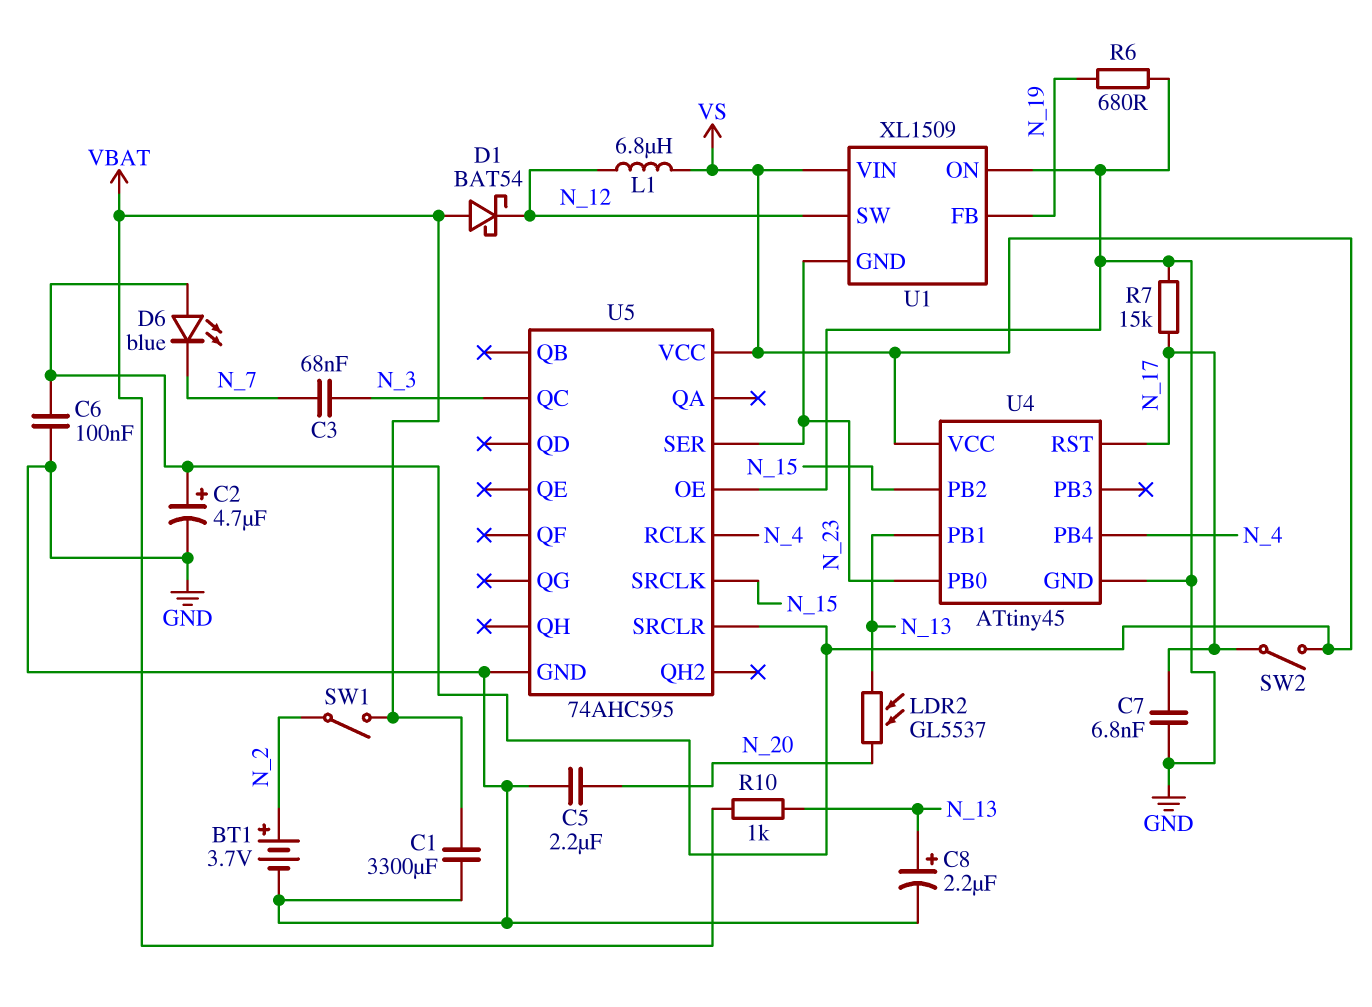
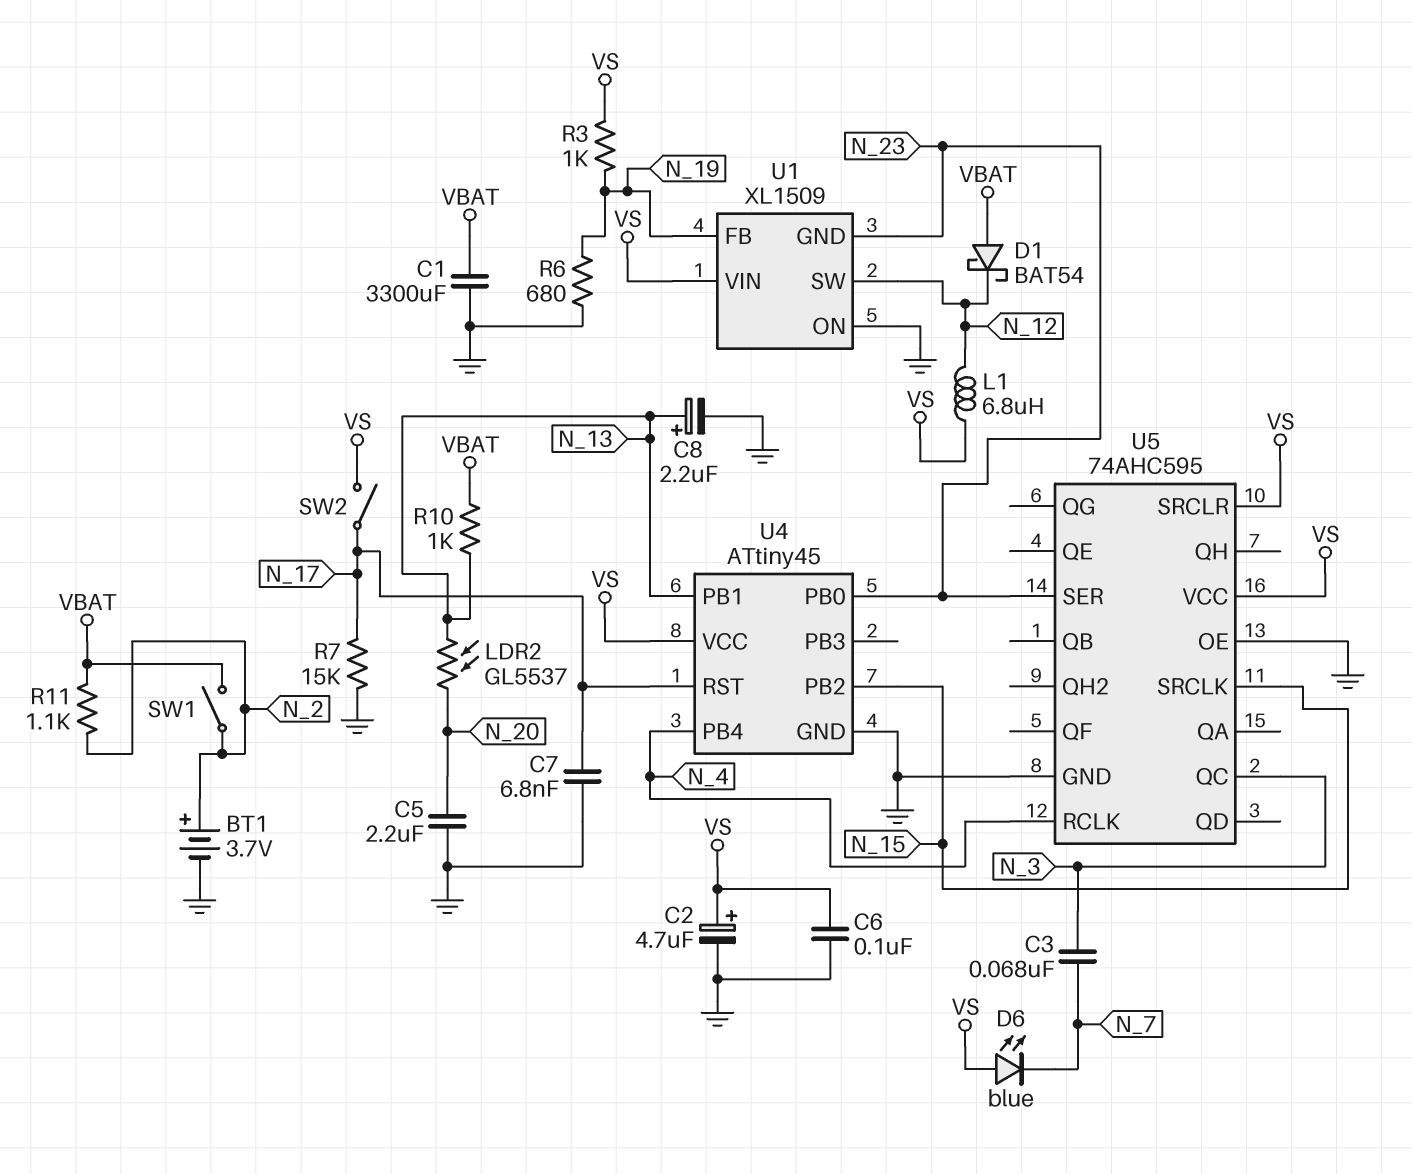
R3: none -> 1k (N_19, VS)
R11: none -> 1.1k (N_2, VBAT)

